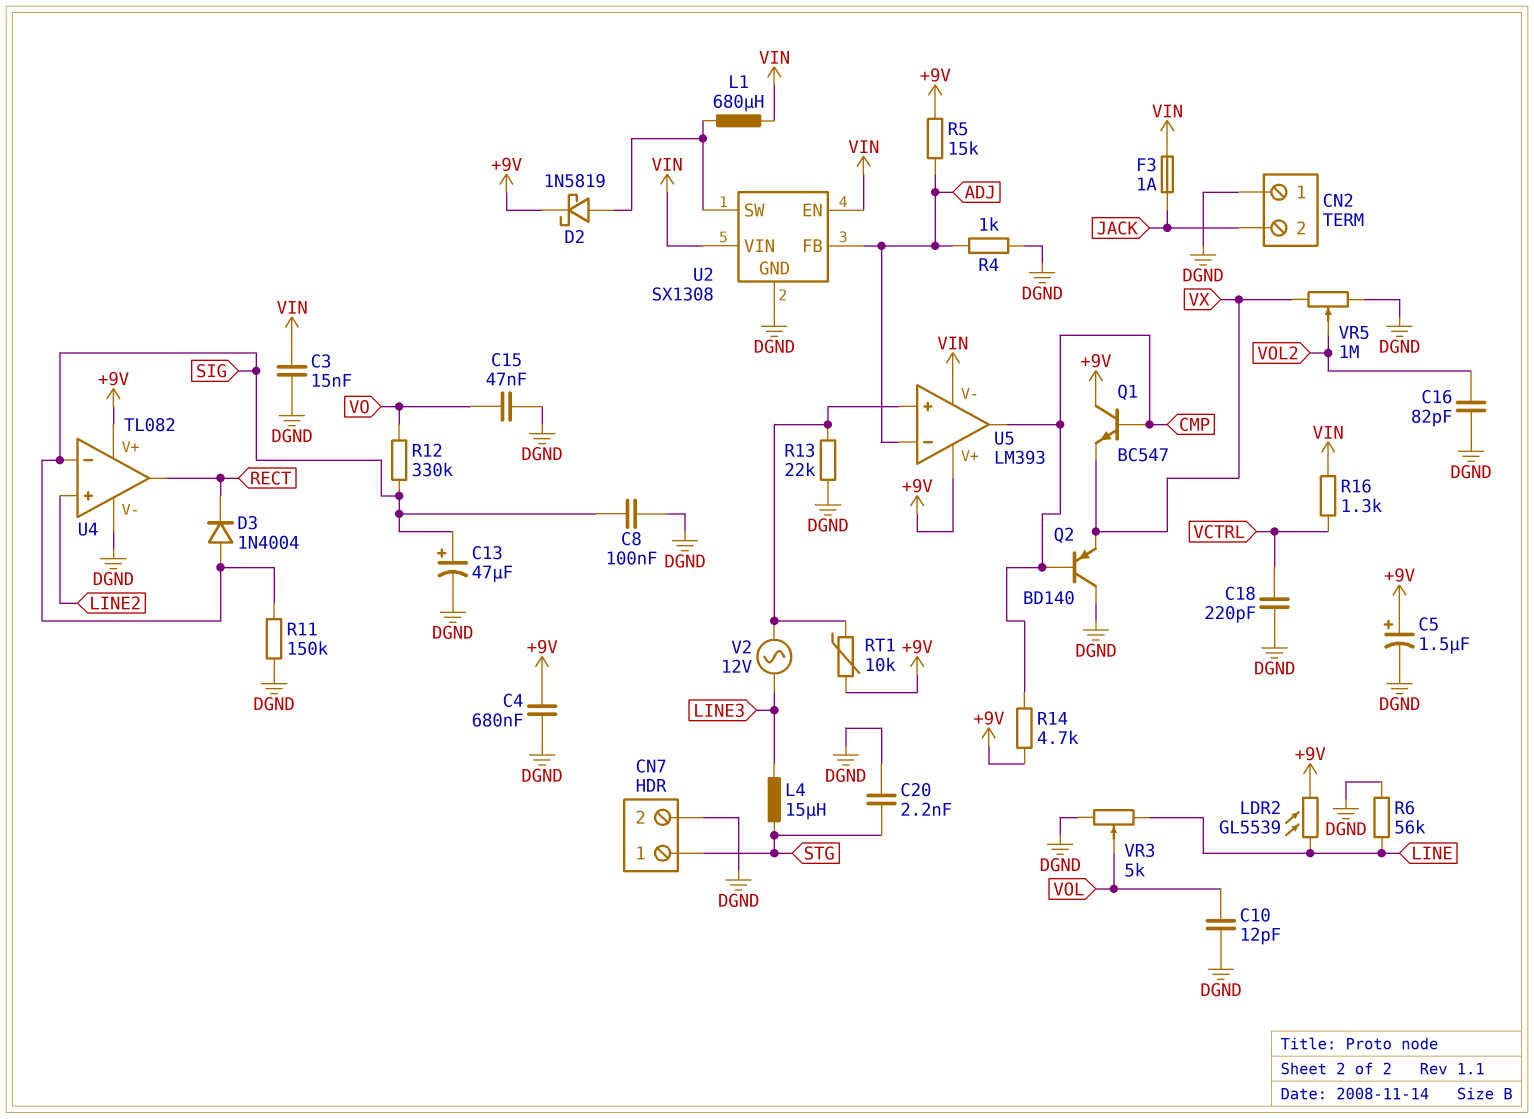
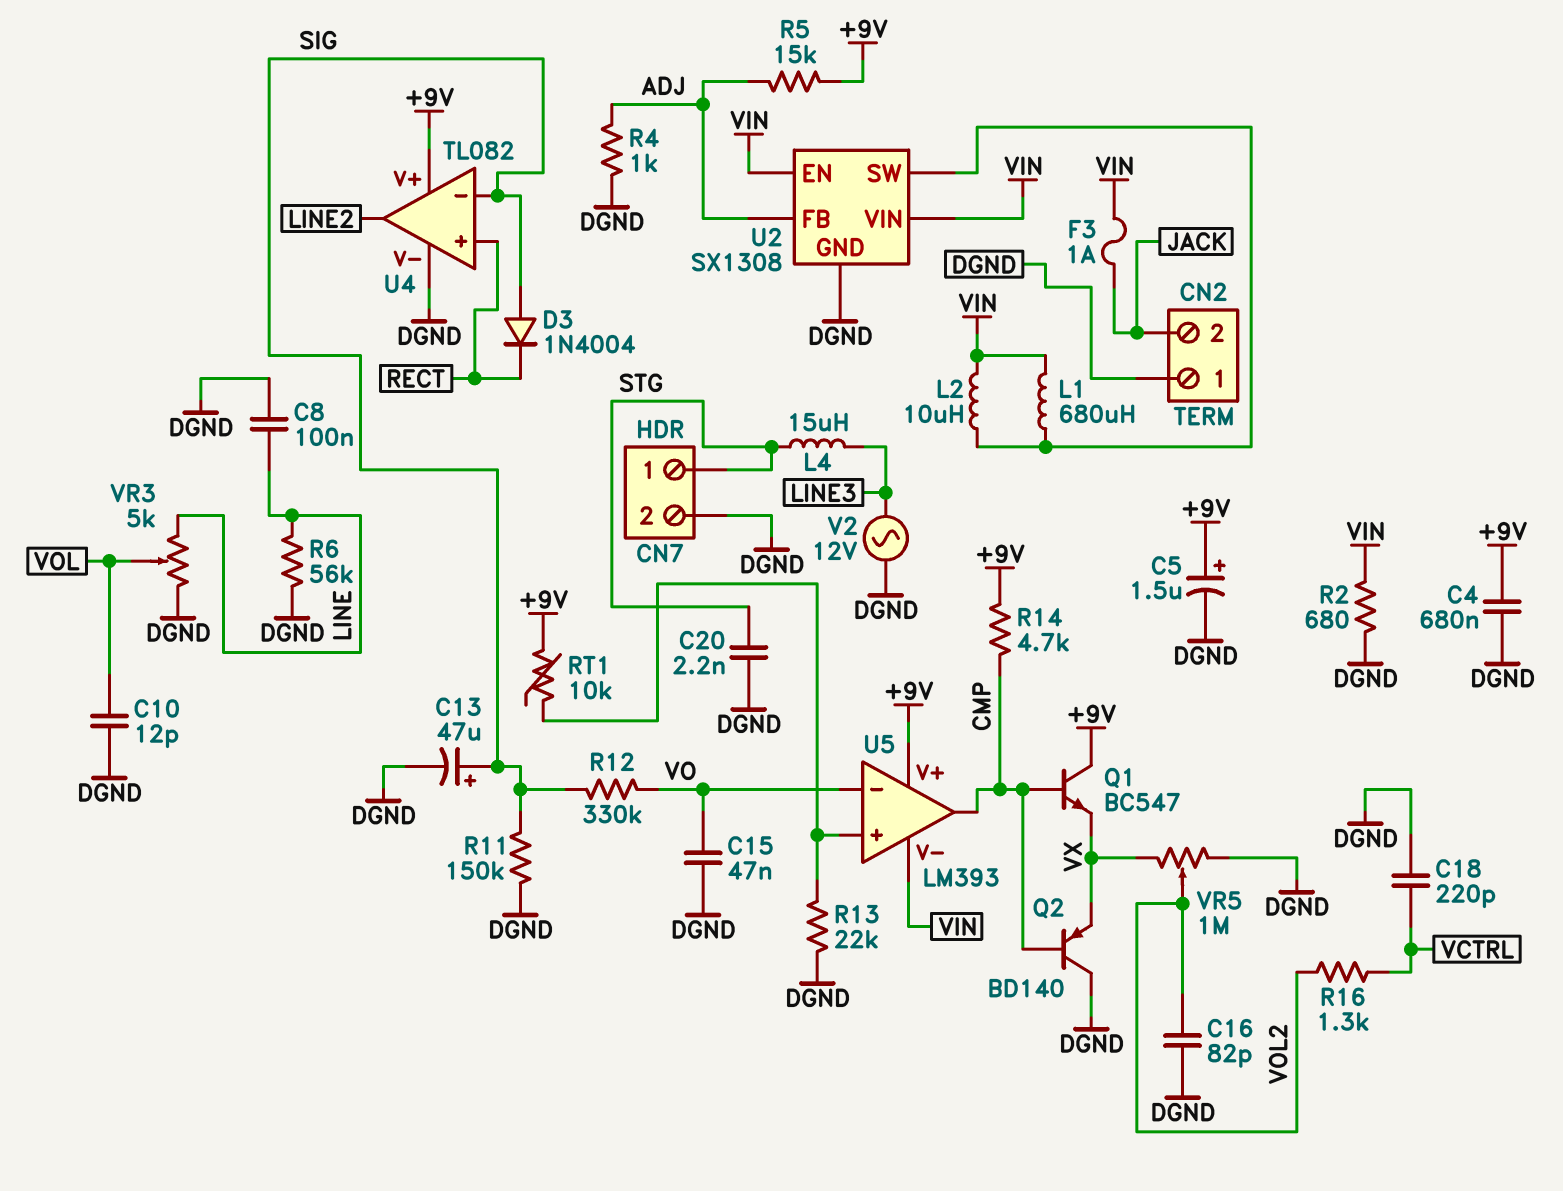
C3: 15nF (DGND, VIN) -> none
C8: 100nF (DGND, SIG) -> 100nF (DGND, LINE)
D2: schottky 1N5819 (A U2/SW, K +9V) -> none
L2: none -> 10uH (U2/SW, VIN)
LDR2: GL5539 (+9V, LINE) -> none
R2: none -> 680 (DGND, VIN)
R16: 1.3k (VCTRL, VIN) -> 1.3k (VCTRL, VOL2)
U4 pin in+: LINE2 -> RECT
U4 pin out: RECT -> LINE2
U5 pin in-: ADJ -> VO
V2: AC 12V (LINE3, U5/in+) -> AC 12V (DGND, LINE3)

